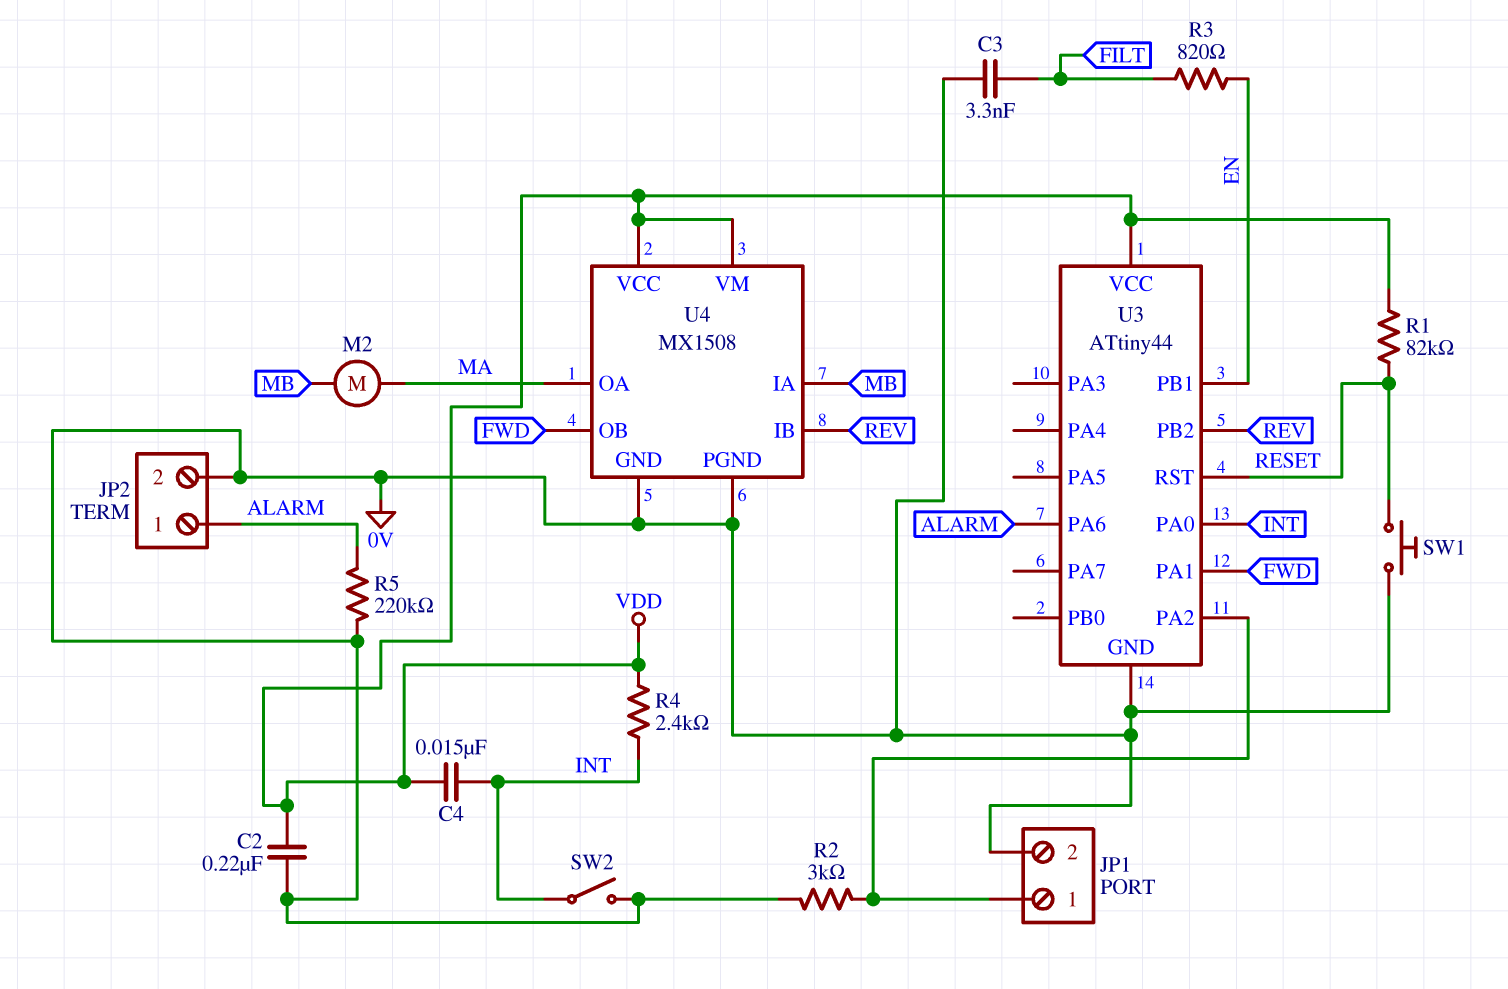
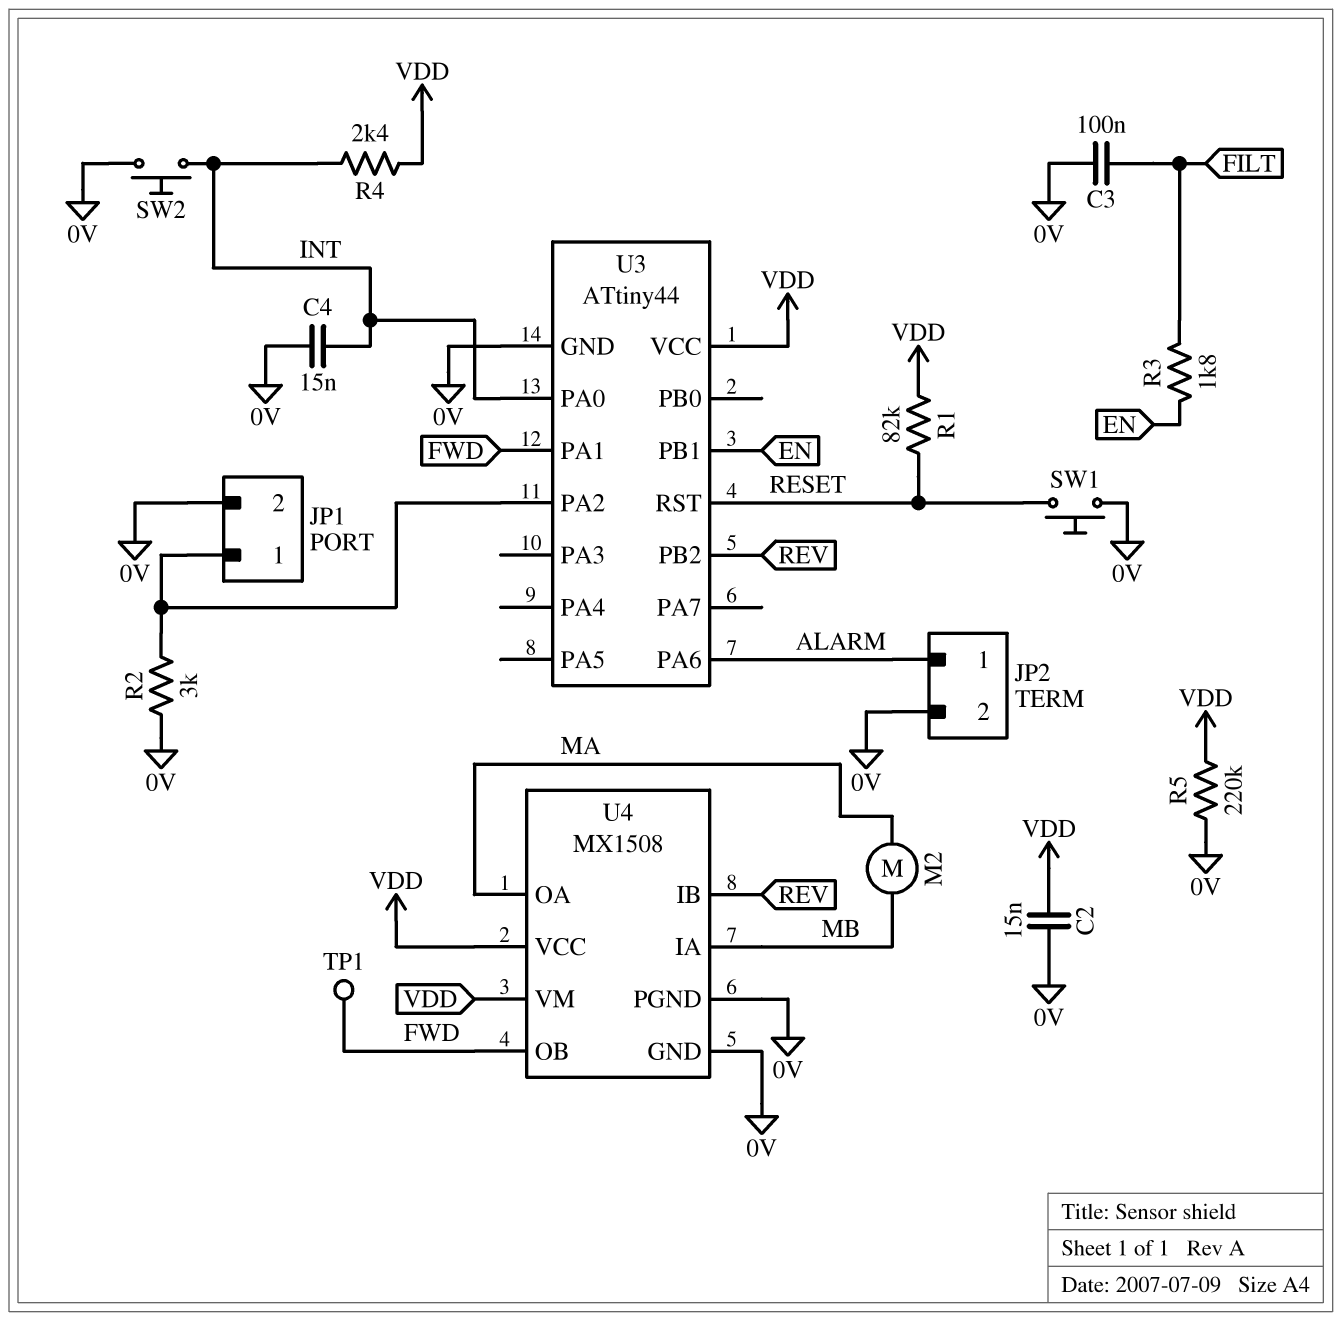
C2: 220nF (0V, VDD) -> 15nF (0V, VDD)
C3: 3.3nF (0V, FILT) -> 100nF (0V, FILT)
C4: 15nF (INT, VDD) -> 15nF (0V, INT)
R3: 820 (EN, FILT) -> 1.8k (EN, FILT)
R5: 220k (0V, ALARM) -> 220k (0V, VDD)
SW2: switch (0V, INT) -> button (0V, INT)
TP1: none -> test point (FWD)

